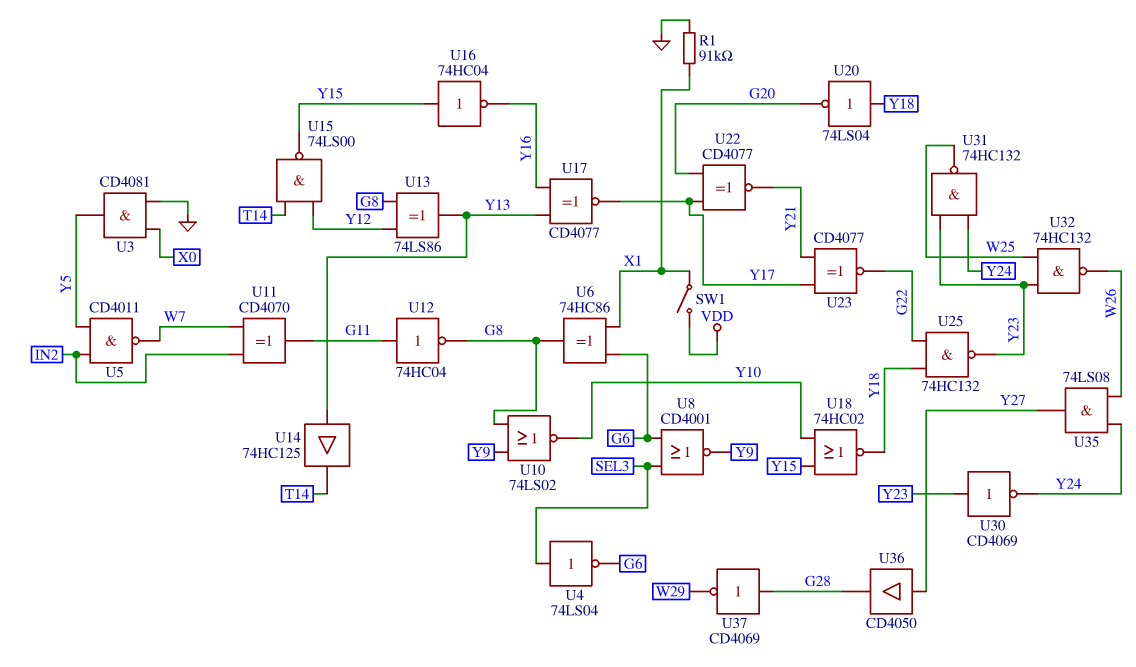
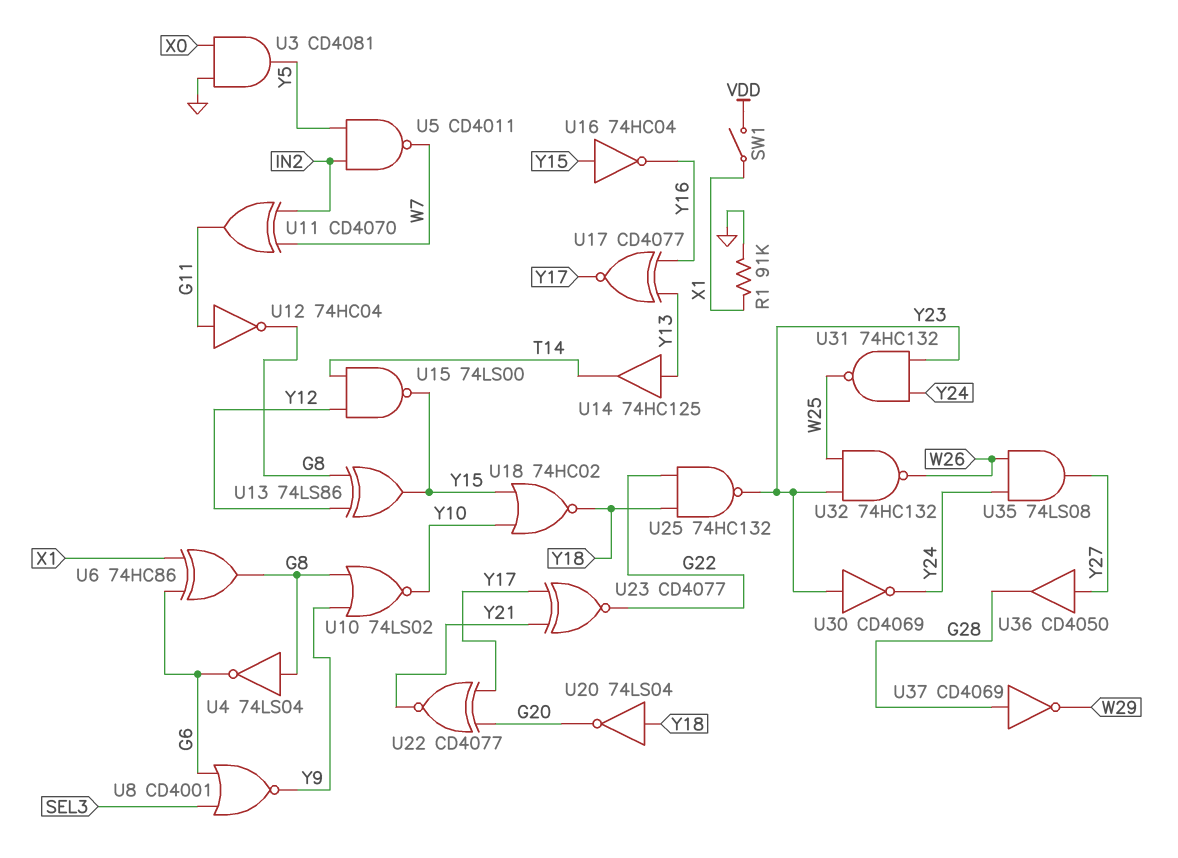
U4: NOT 74LS04 (in SEL3, out G6) -> NOT 74LS04 (in G8, out G6)
U13: XOR 74LS86 (in G8, in Y12, out Y13) -> XOR 74LS86 (in G8, in Y12, out Y15)

